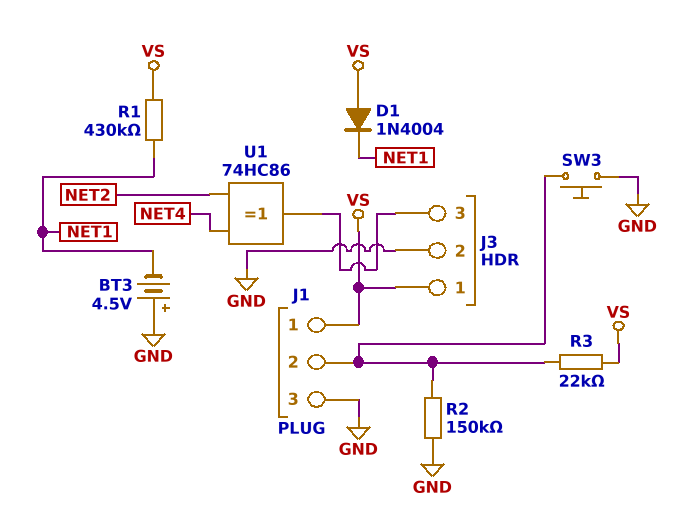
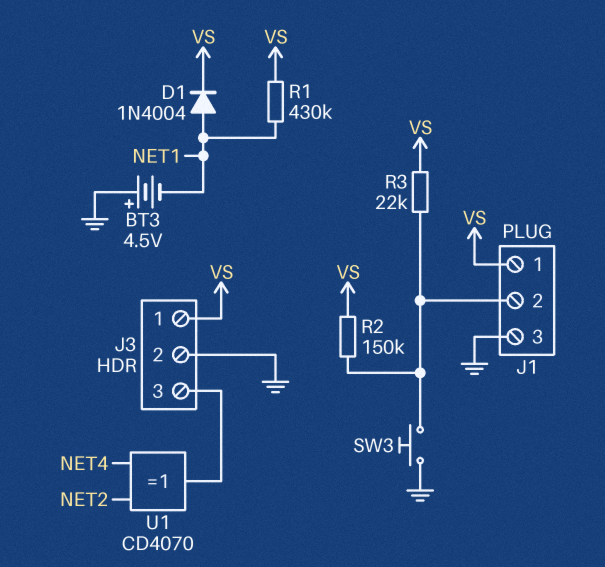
D1: diode 1N4004 (A VS, K NET1) -> diode 1N4004 (A NET1, K VS)
R2: 150k (GND, J1/2) -> 150k (J1/2, VS)
U1: XOR 74HC86 (in NET2, in NET4, out J3/3) -> XOR CD4070 (in NET2, in NET4, out J3/3)

